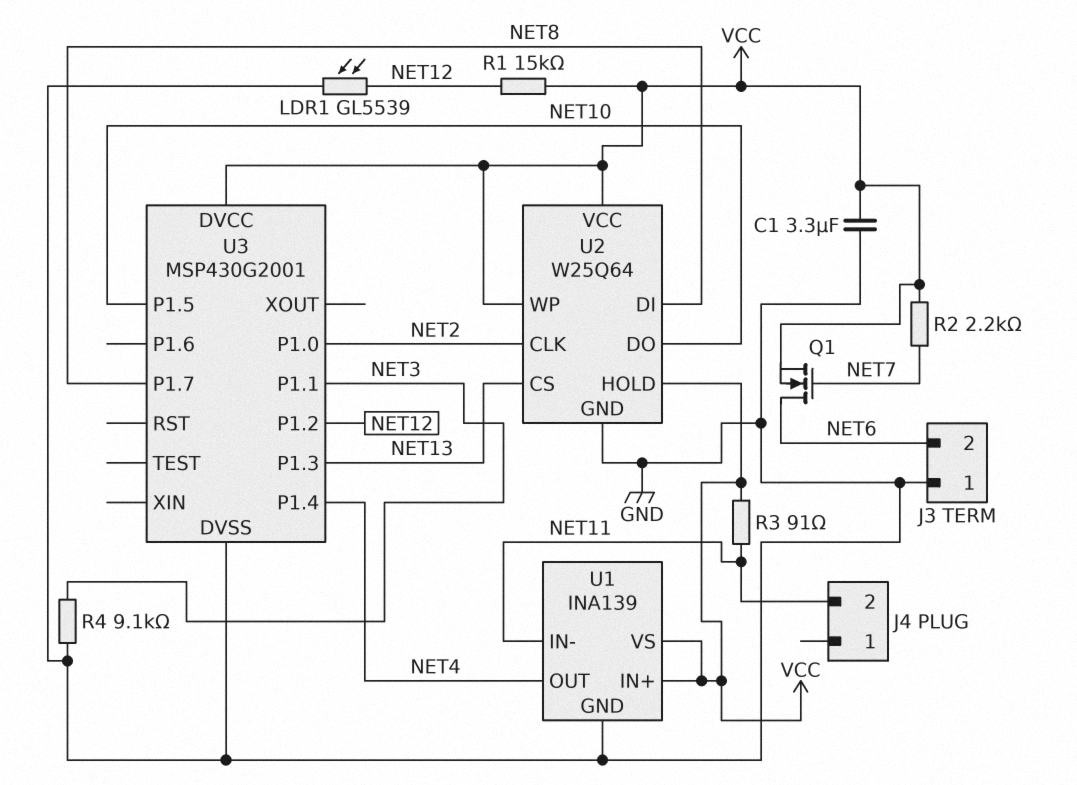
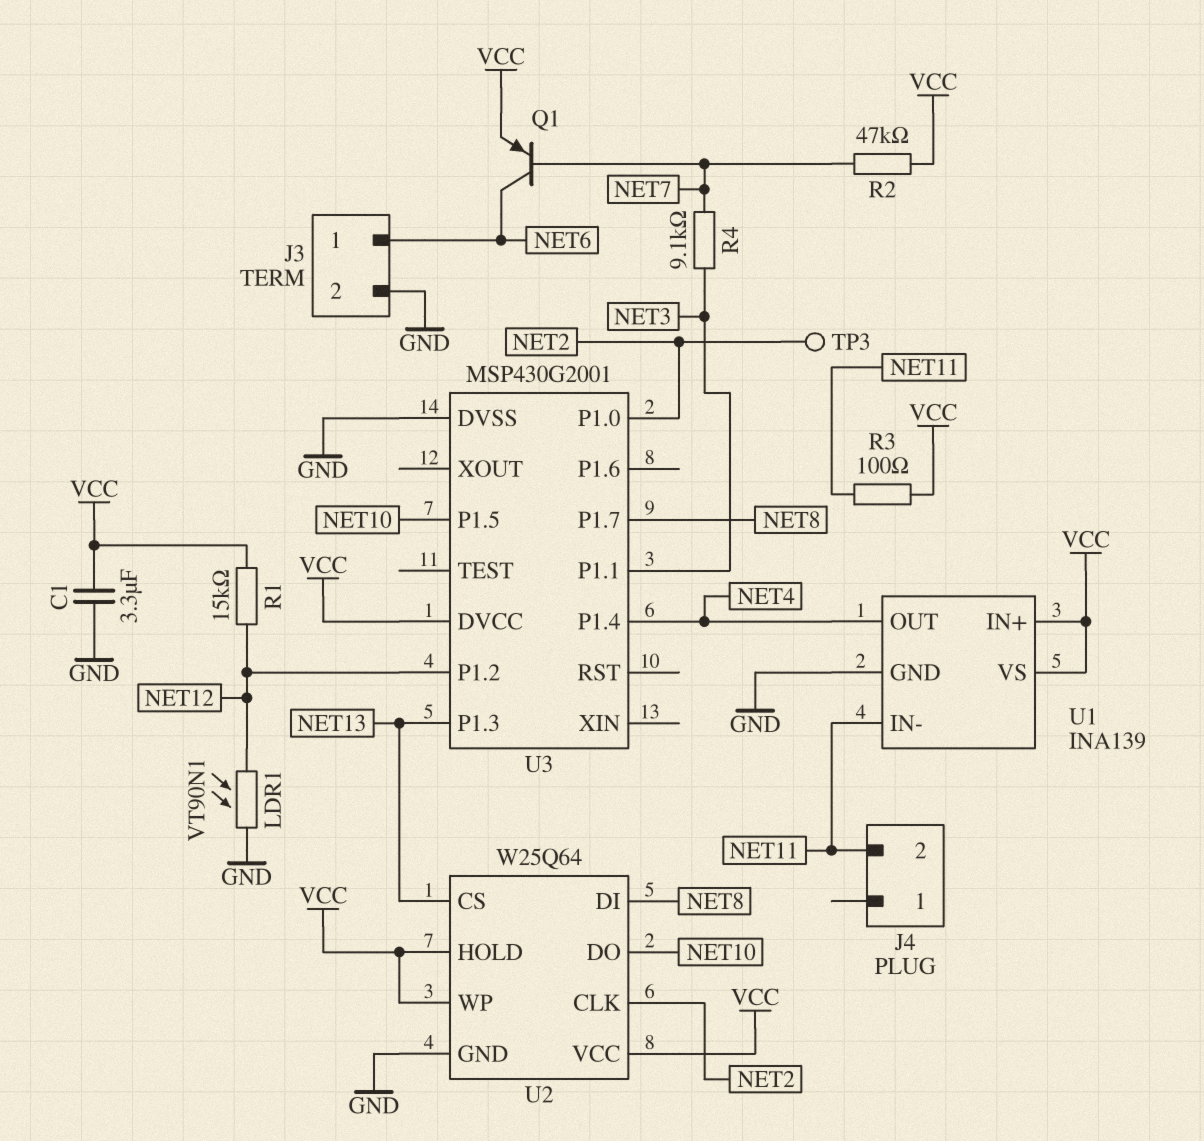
J3 pin 1: GND -> NET6
J3 pin 2: NET6 -> GND
LDR1: GL5539 (GND, NET12) -> VT90N1 (GND, NET12)
Q1: NMOS (G NET7, D NET6, S VCC) -> PNP (B NET7, C NET6, E VCC)
R2: 2.2k (NET7, VCC) -> 47k (NET7, VCC)
R3: 91 (NET11, VCC) -> 100 (NET11, VCC)
R4: 9.1k (GND, NET3) -> 9.1k (NET3, NET7)
TP3: none -> test point (NET2)

